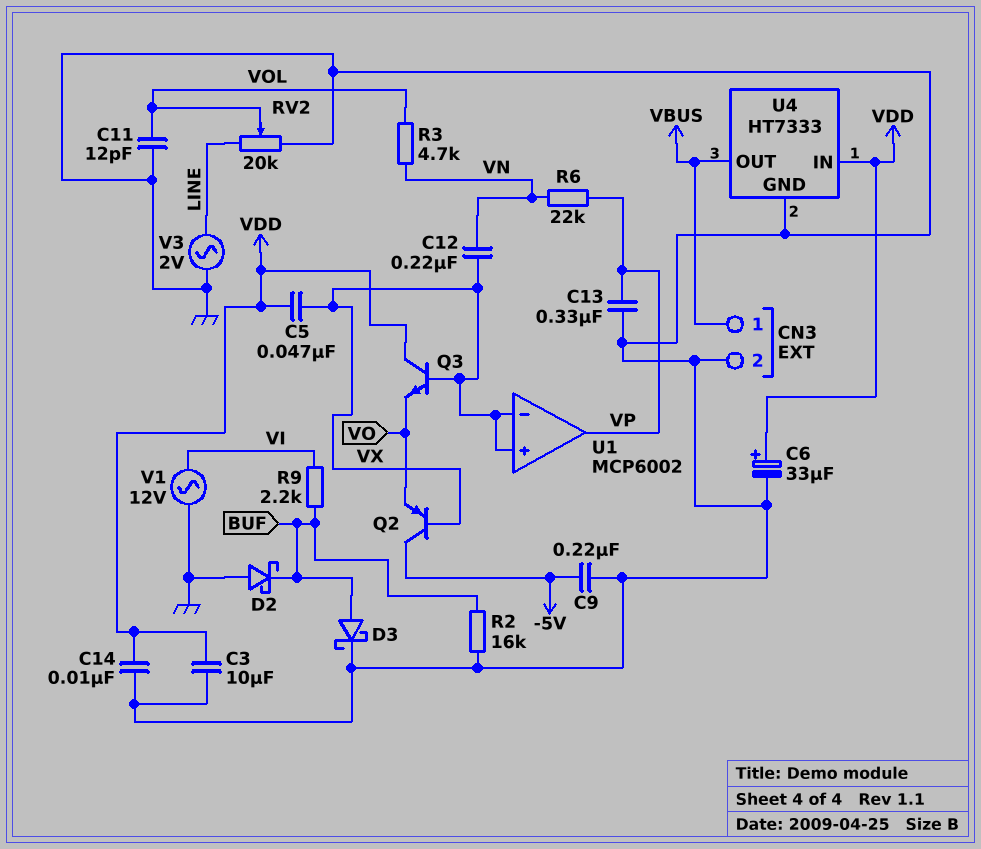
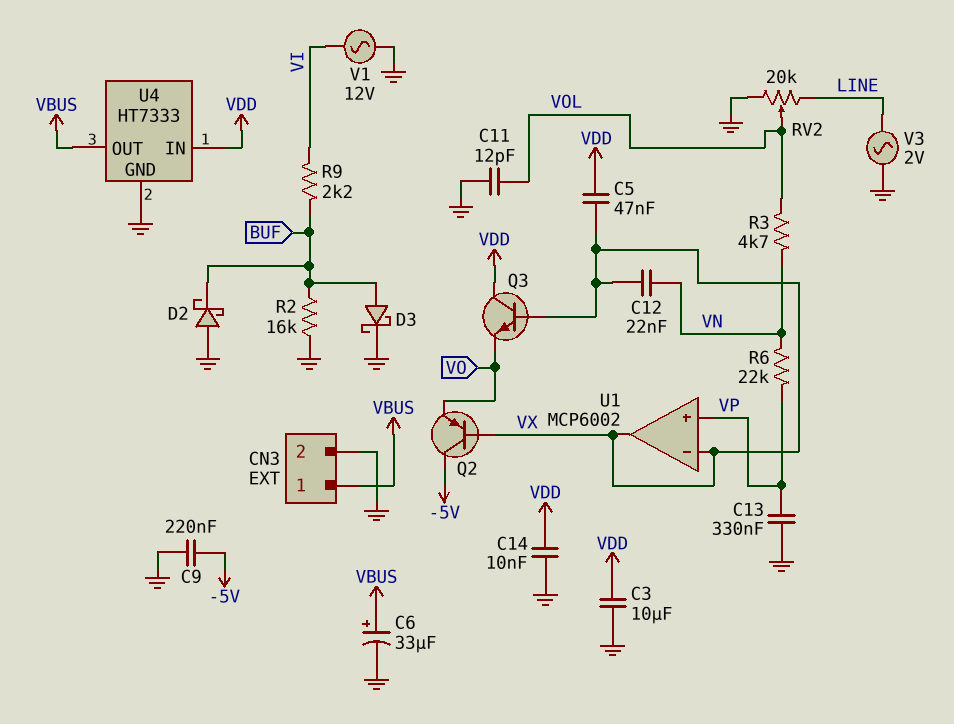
C6: 33uF (plus VDD, minus GND) -> 33uF (plus VBUS, minus GND)
C12: 220nF (VN, VX) -> 22nF (VN, VX)
U1 pin in+: VX -> VP
U1 pin out: VP -> VX

